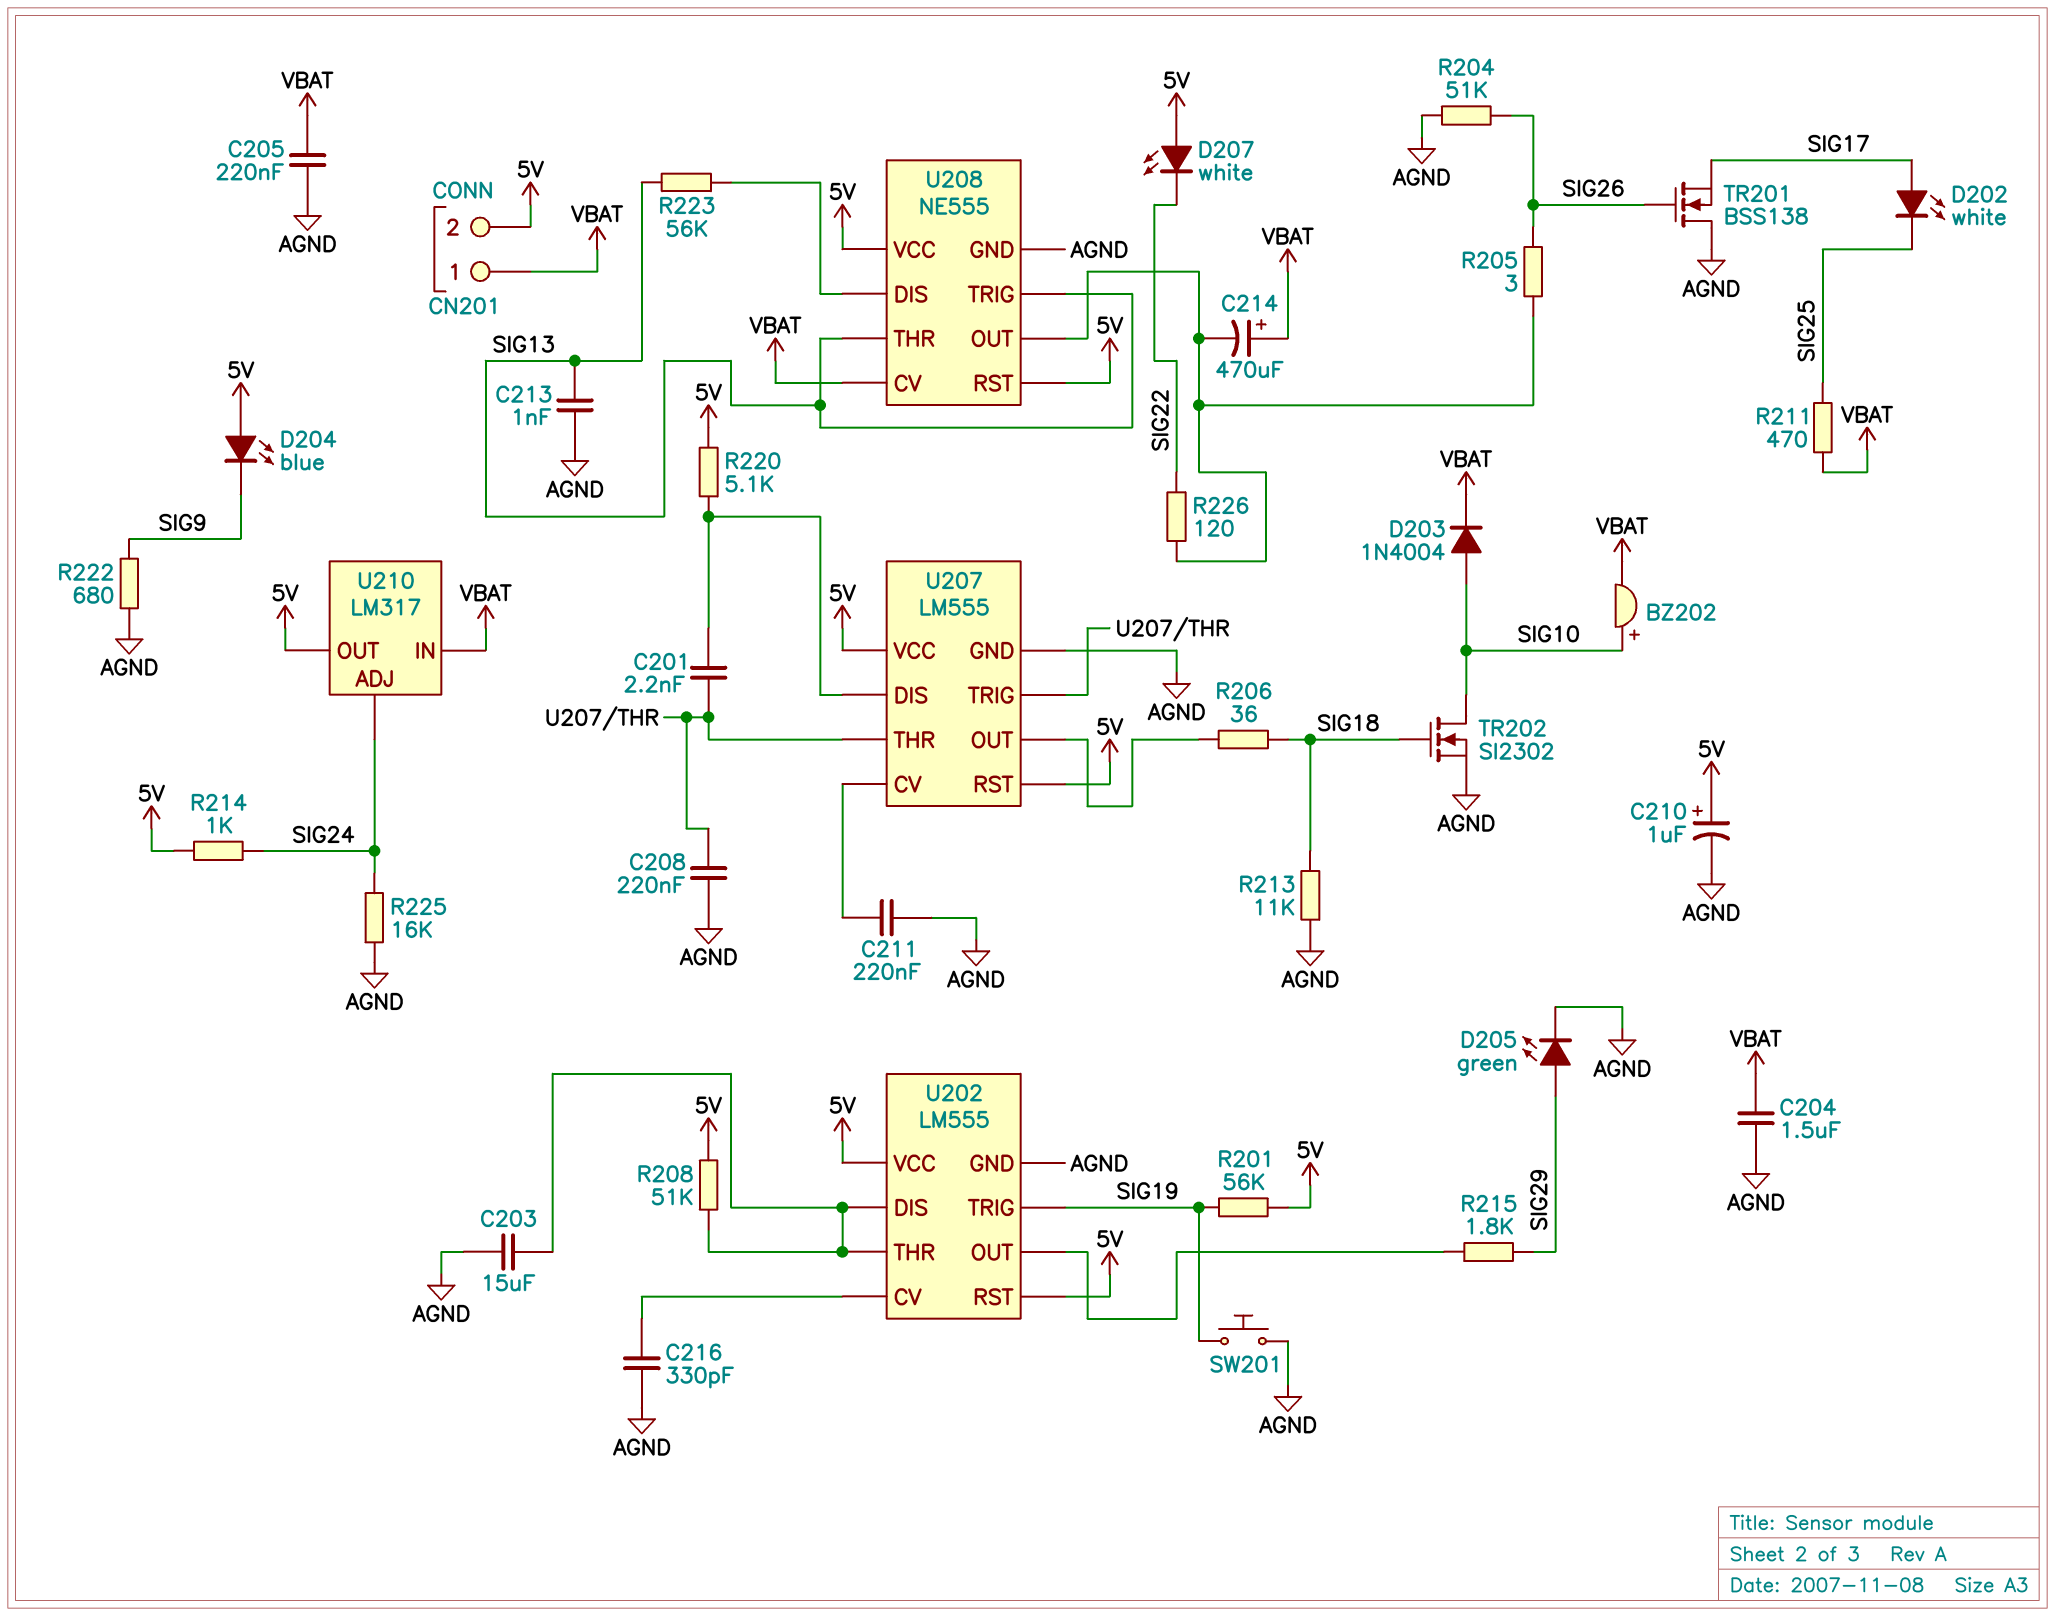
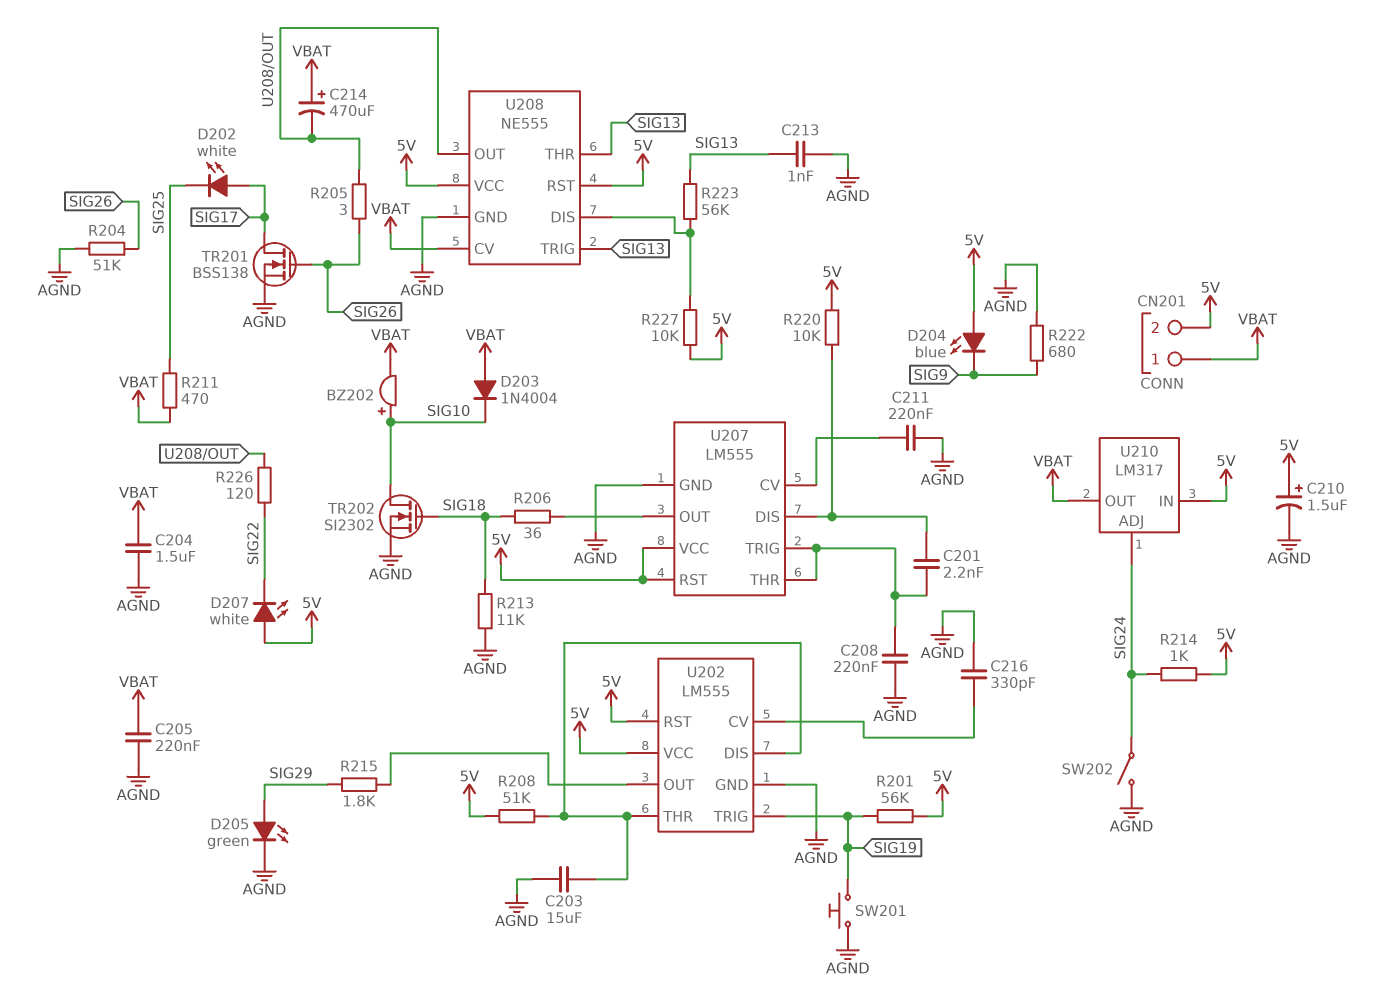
C210: 1uF (plus 5V, minus AGND) -> 1.5uF (plus 5V, minus AGND)
D203: diode 1N4004 (A SIG10, K VBAT) -> diode 1N4004 (A VBAT, K SIG10)
R220: 5.1k (5V, U207/DIS) -> 10k (5V, U207/DIS)
R225: 16k (AGND, SIG24) -> none
R227: none -> 10k (5V, U208/DIS)
SW202: none -> switch (AGND, SIG24)
TR201: NMOS BSS138 (G SIG26, D AGND, S SIG17) -> NMOS BSS138 (G SIG26, D SIG17, S AGND)
U210 pin IN: VBAT -> 5V
U210 pin OUT: 5V -> VBAT

